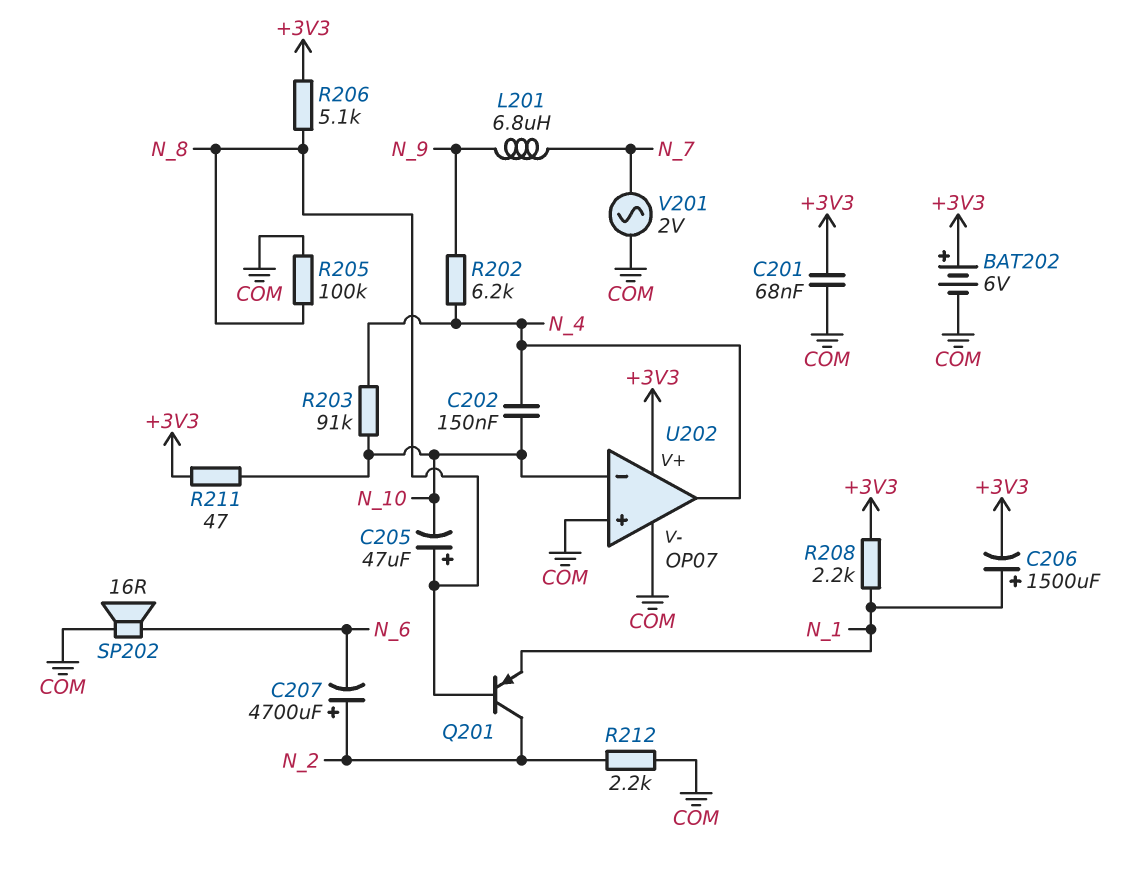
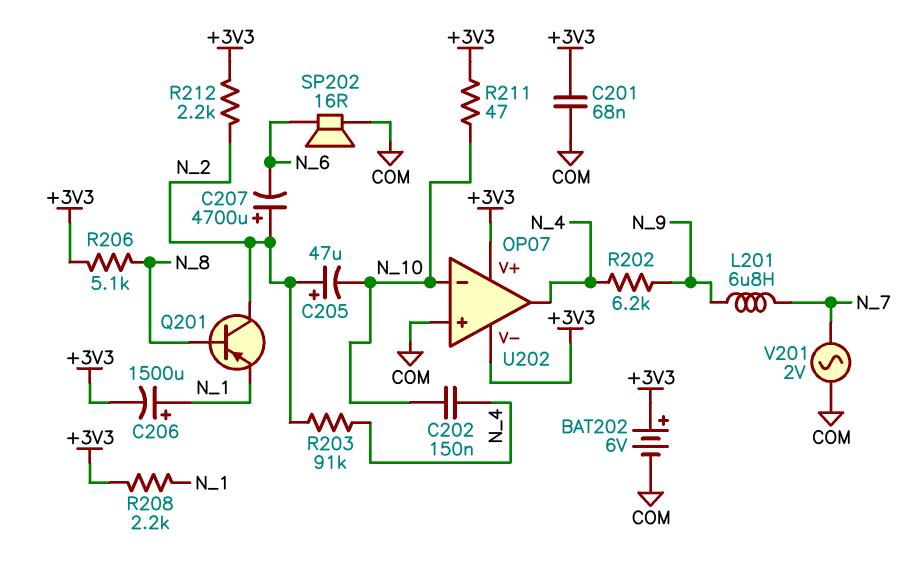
C205: 47uF (plus N_8, minus N_10) -> 47uF (plus N_2, minus N_10)
R203: 91k (N_4, N_10) -> 91k (N_2, N_4)
R205: 100k (COM, N_8) -> none
R212: 2.2k (COM, N_2) -> 2.2k (+3V3, N_2)
U202 pin V-: COM -> +3V3

